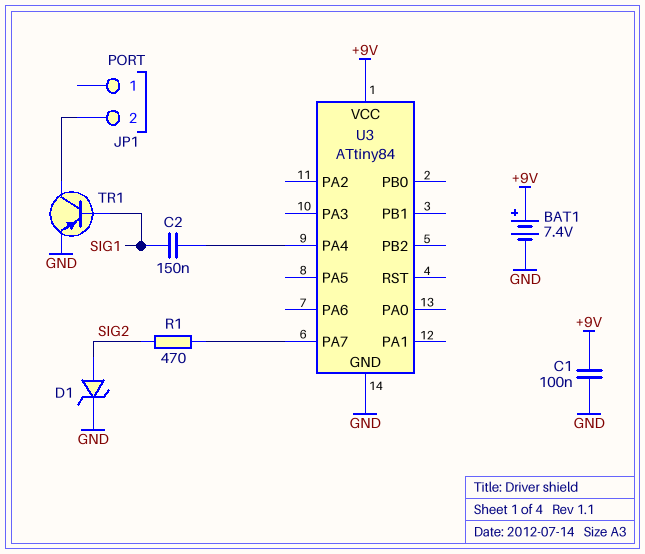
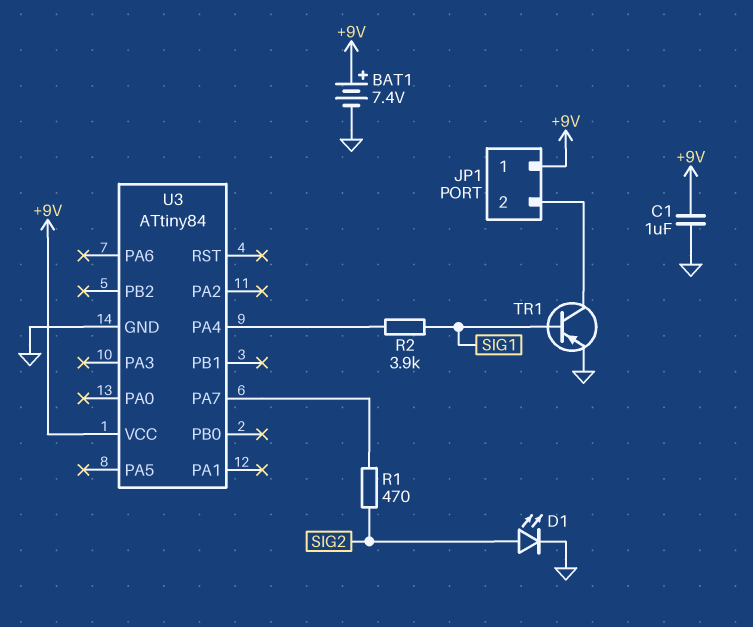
C1: 100nF (+9V, GND) -> 1uF (+9V, GND)
C2: 150nF (SIG1, U3/PA4) -> none
D1: zener (A SIG2, K GND) -> LED (A SIG2, K GND)
JP1 pin 1: none -> +9V
R2: none -> 3.9k (SIG1, U3/PA4)

